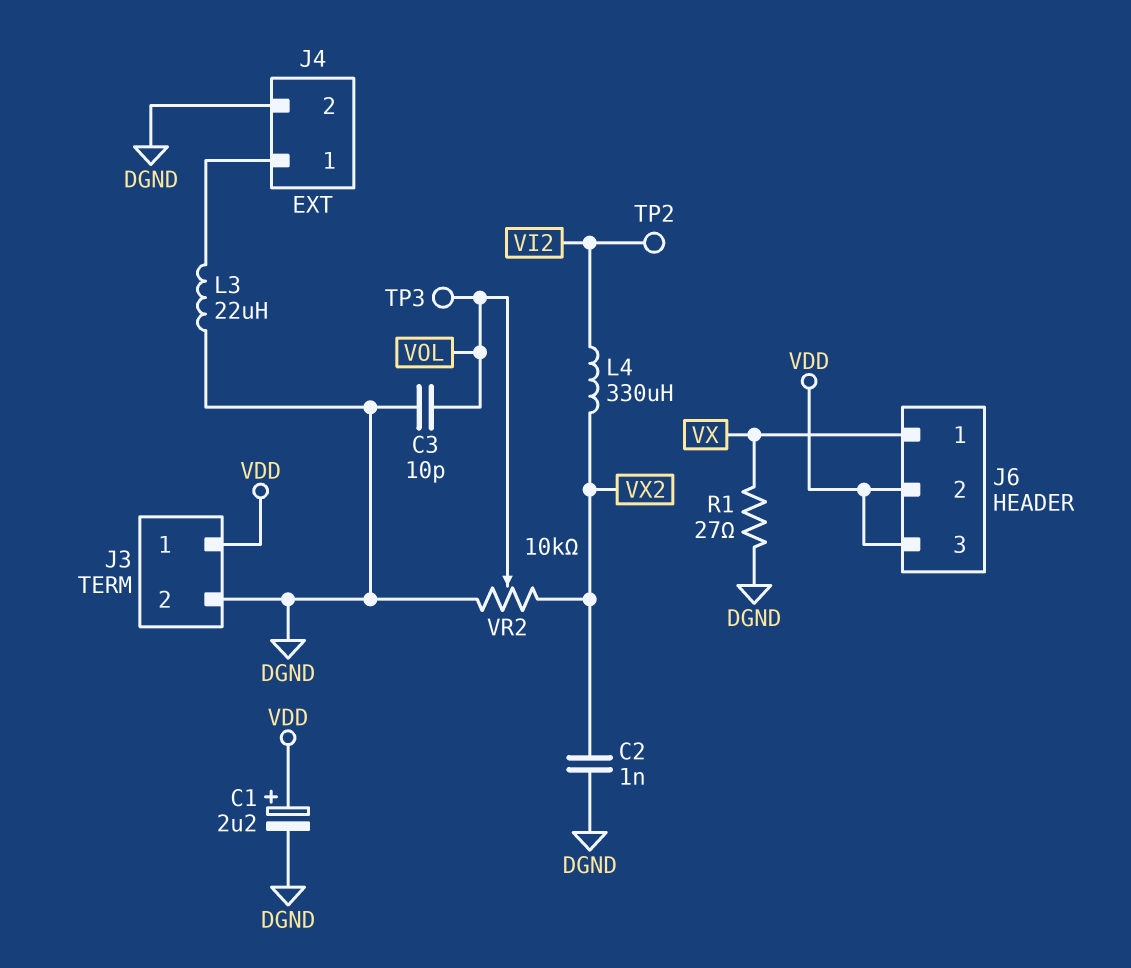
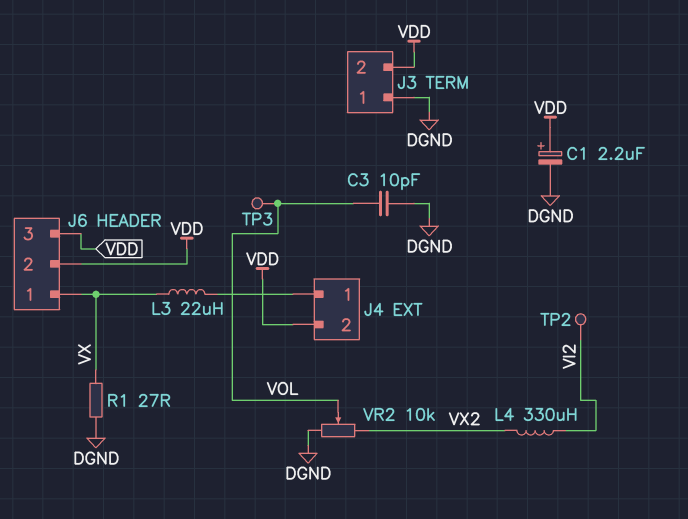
C2: 1nF (DGND, VX2) -> none
J3 pin 1: VDD -> DGND
J3 pin 2: DGND -> VDD
J4 pin 2: DGND -> VDD
L3: 22uH (DGND, J4/1) -> 22uH (J4/1, VX)

